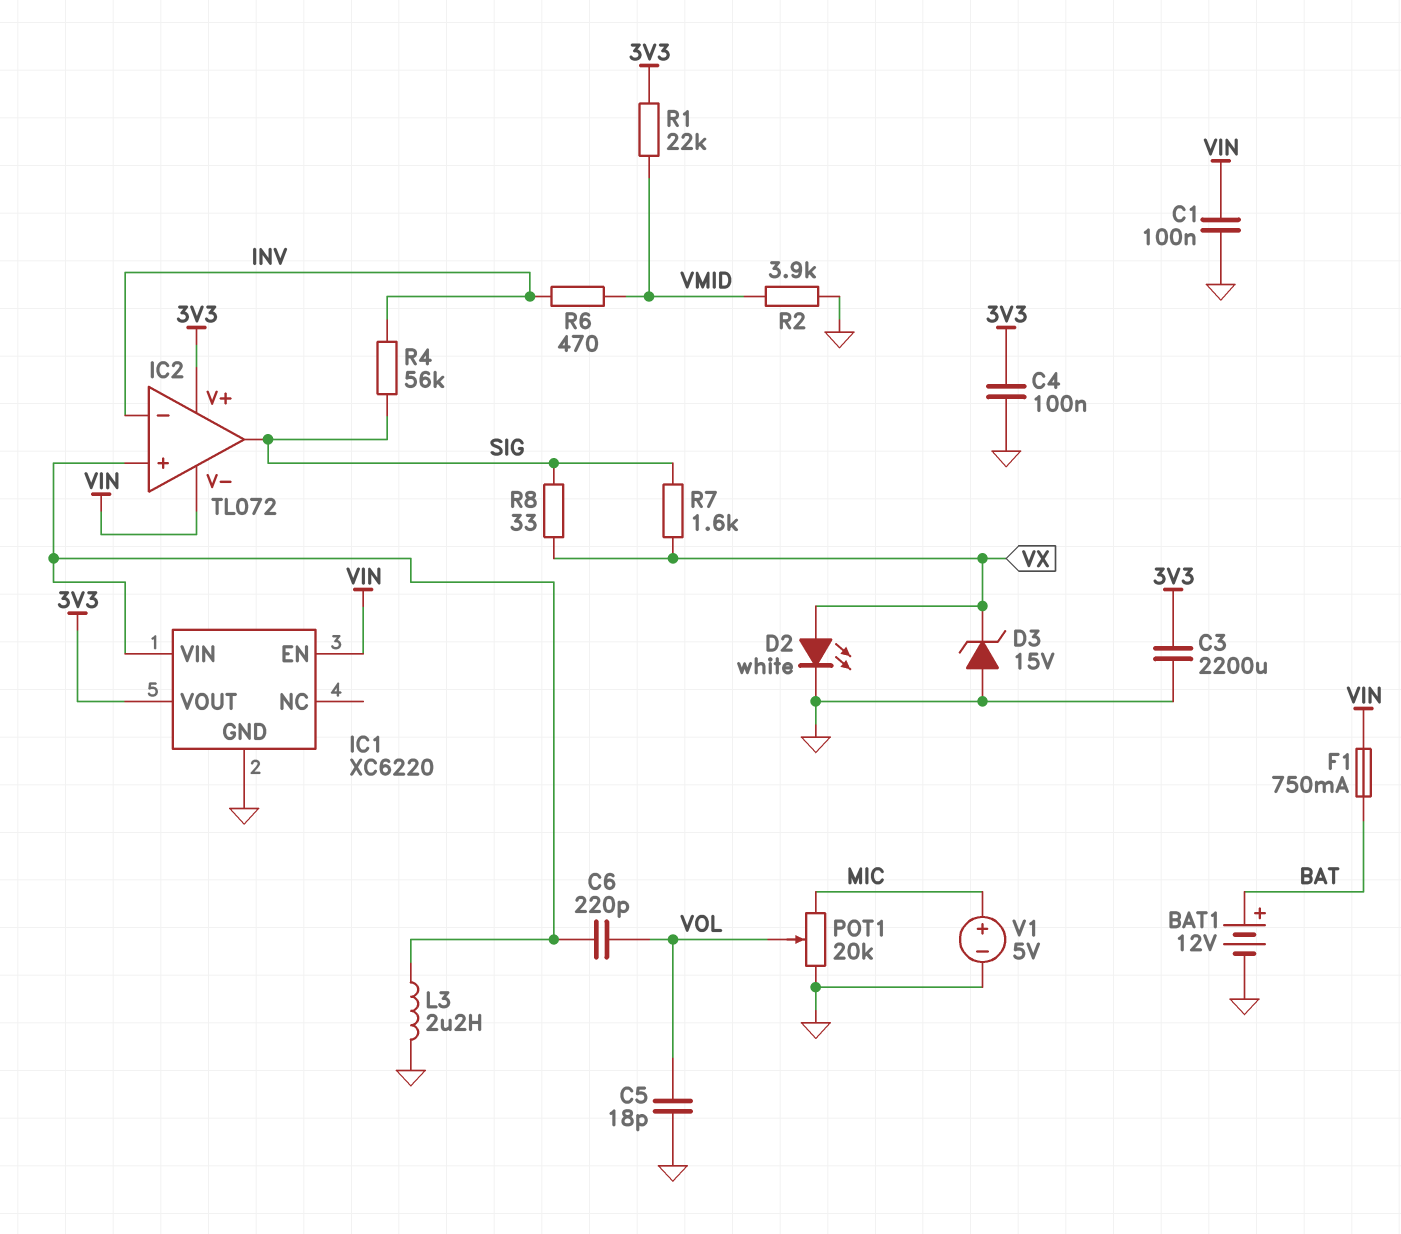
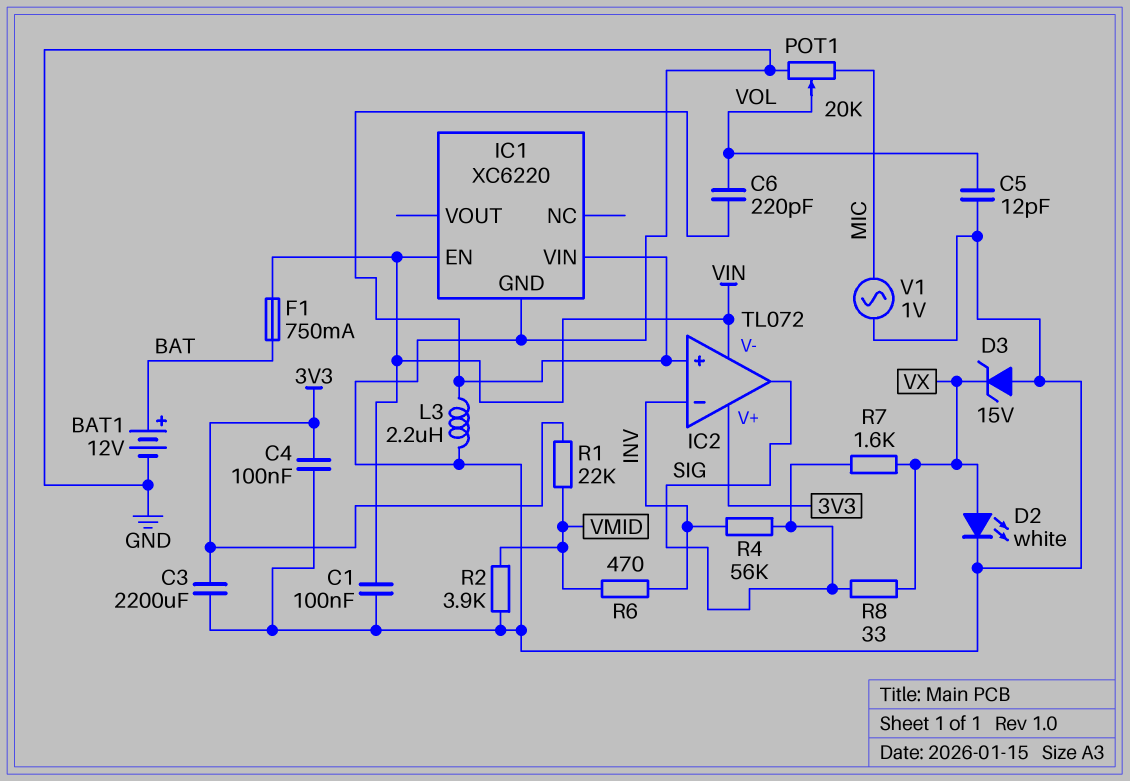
C5: 18pF (GND, VOL) -> 12pF (GND, VOL)
IC1 pin VOUT: 3V3 -> none
V1: 5V (plus MIC, minus GND) -> AC 1V (GND, MIC)

